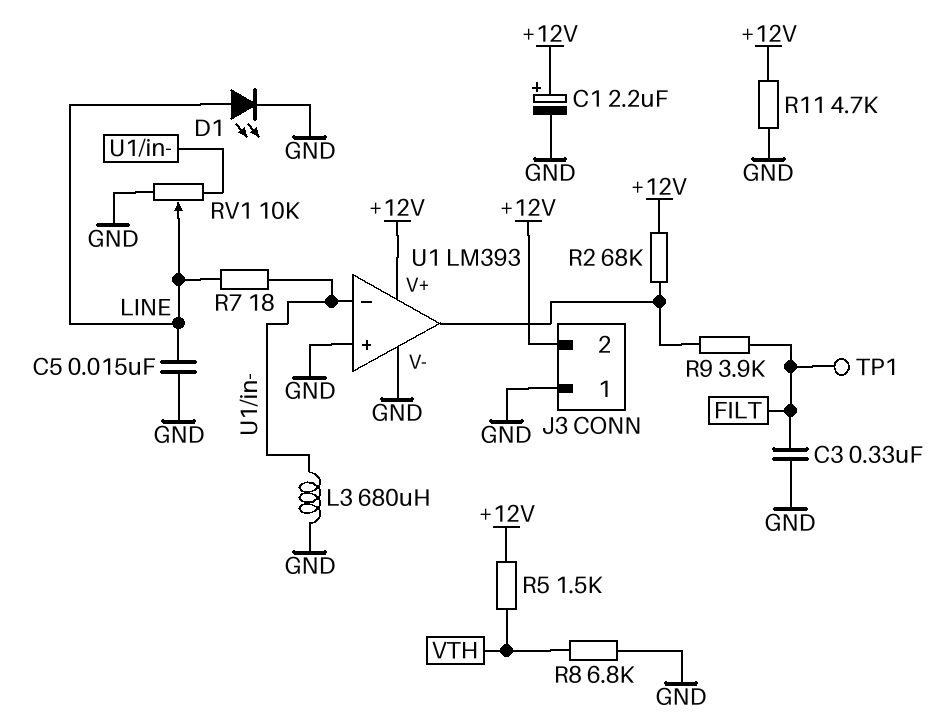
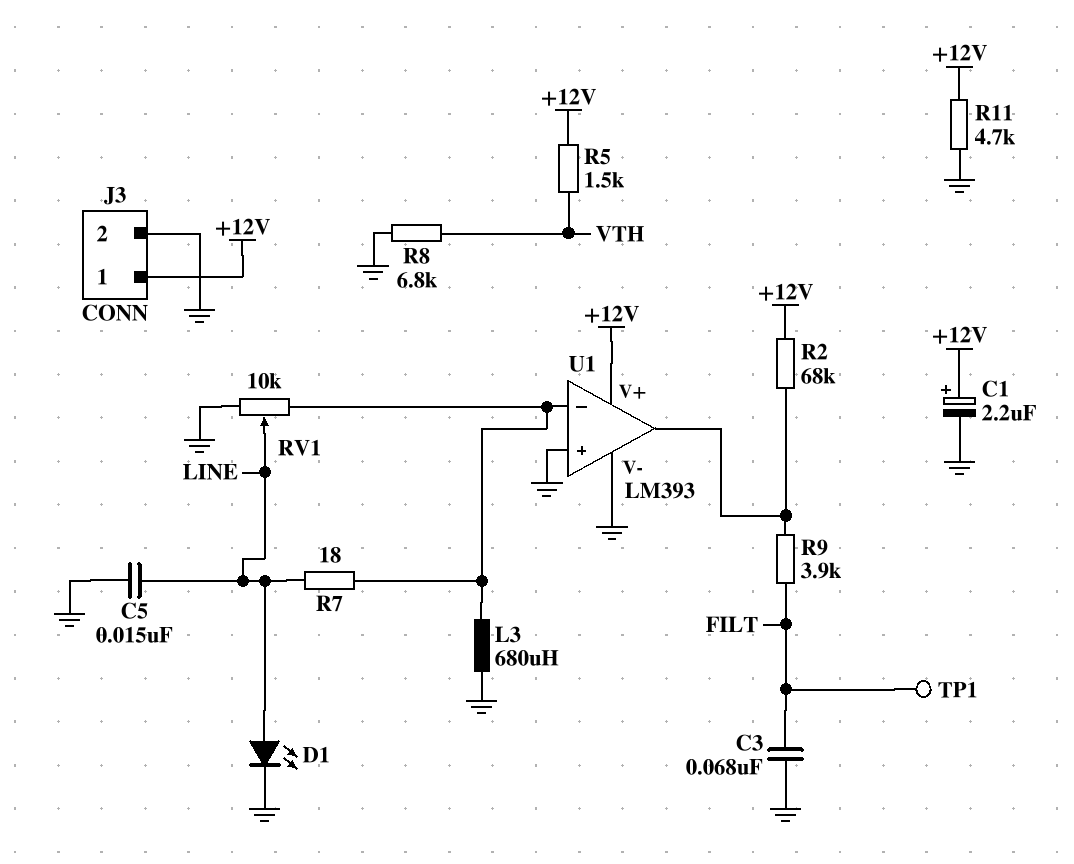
C3: 330nF (FILT, GND) -> 68nF (FILT, GND)
J3 pin 1: GND -> +12V
J3 pin 2: +12V -> GND

